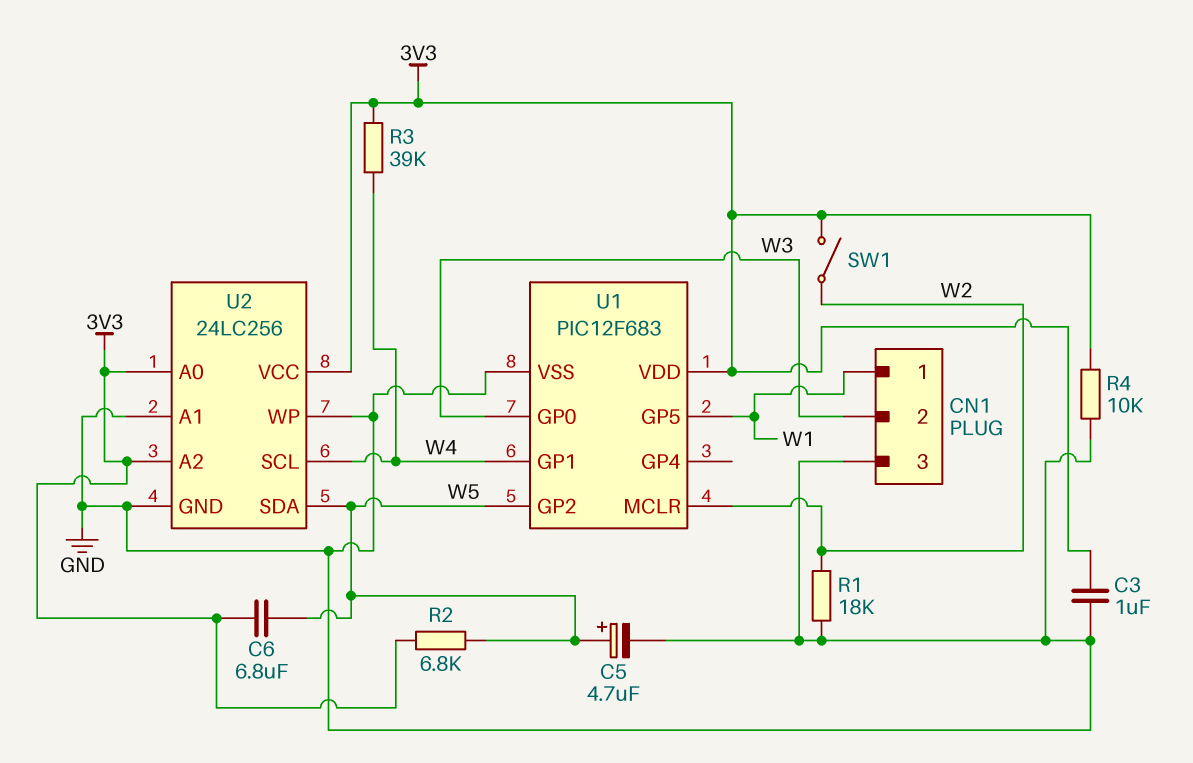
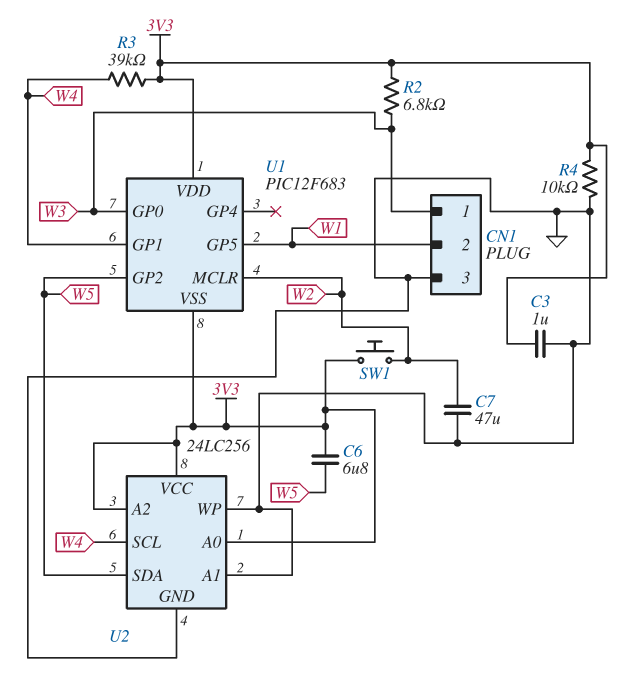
C5: 4.7uF (plus W5, minus GND) -> none
C7: none -> 47uF (GND, W2)
CN1 pin 1: W1 -> W3
CN1 pin 2: W3 -> W1
R1: 18k (GND, W2) -> none
R2: 6.8k (3V3, W5) -> 6.8k (3V3, W3)
SW1: switch (3V3, W2) -> button (3V3, W2)
U1 pin VSS: GND -> 3V3

